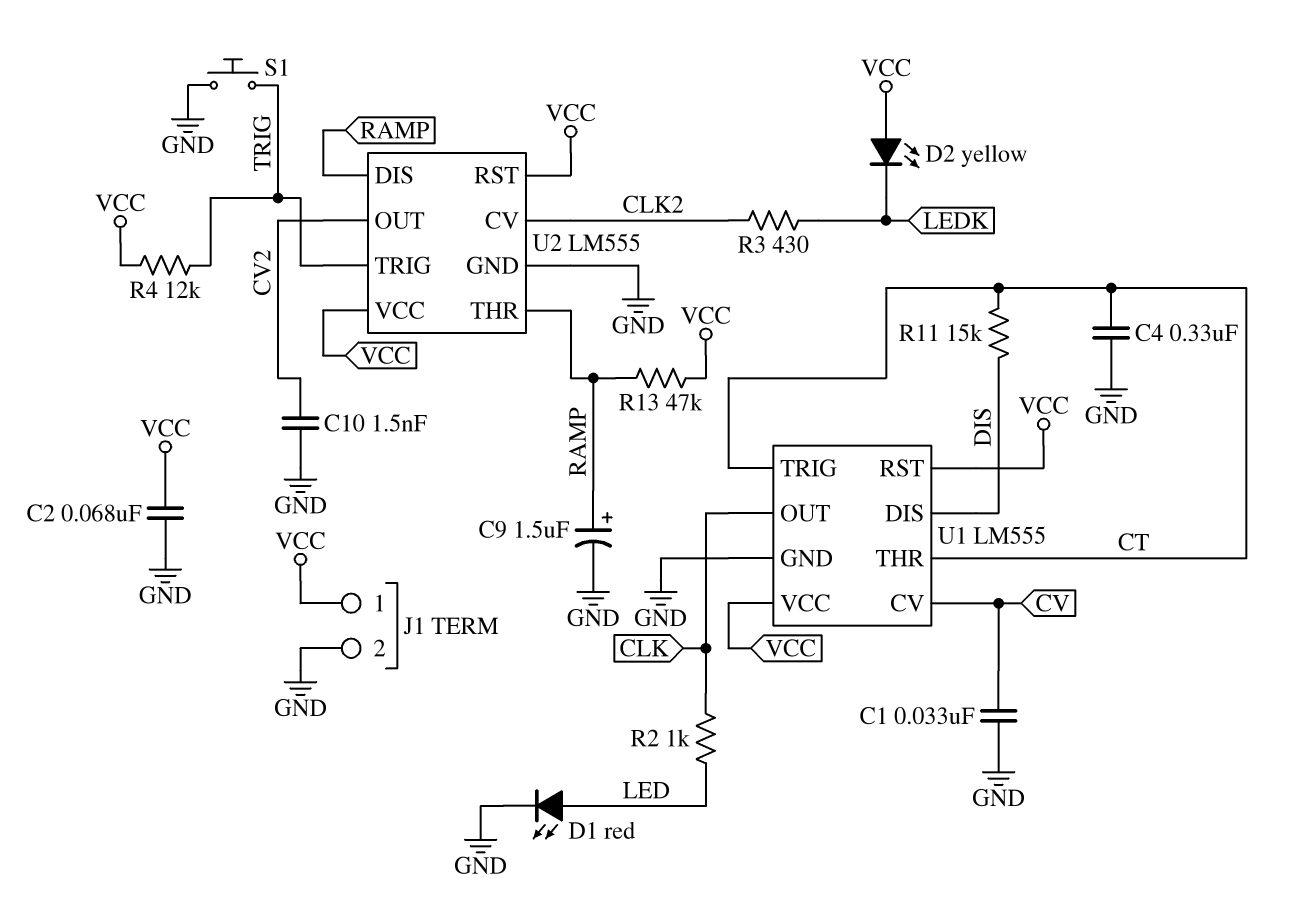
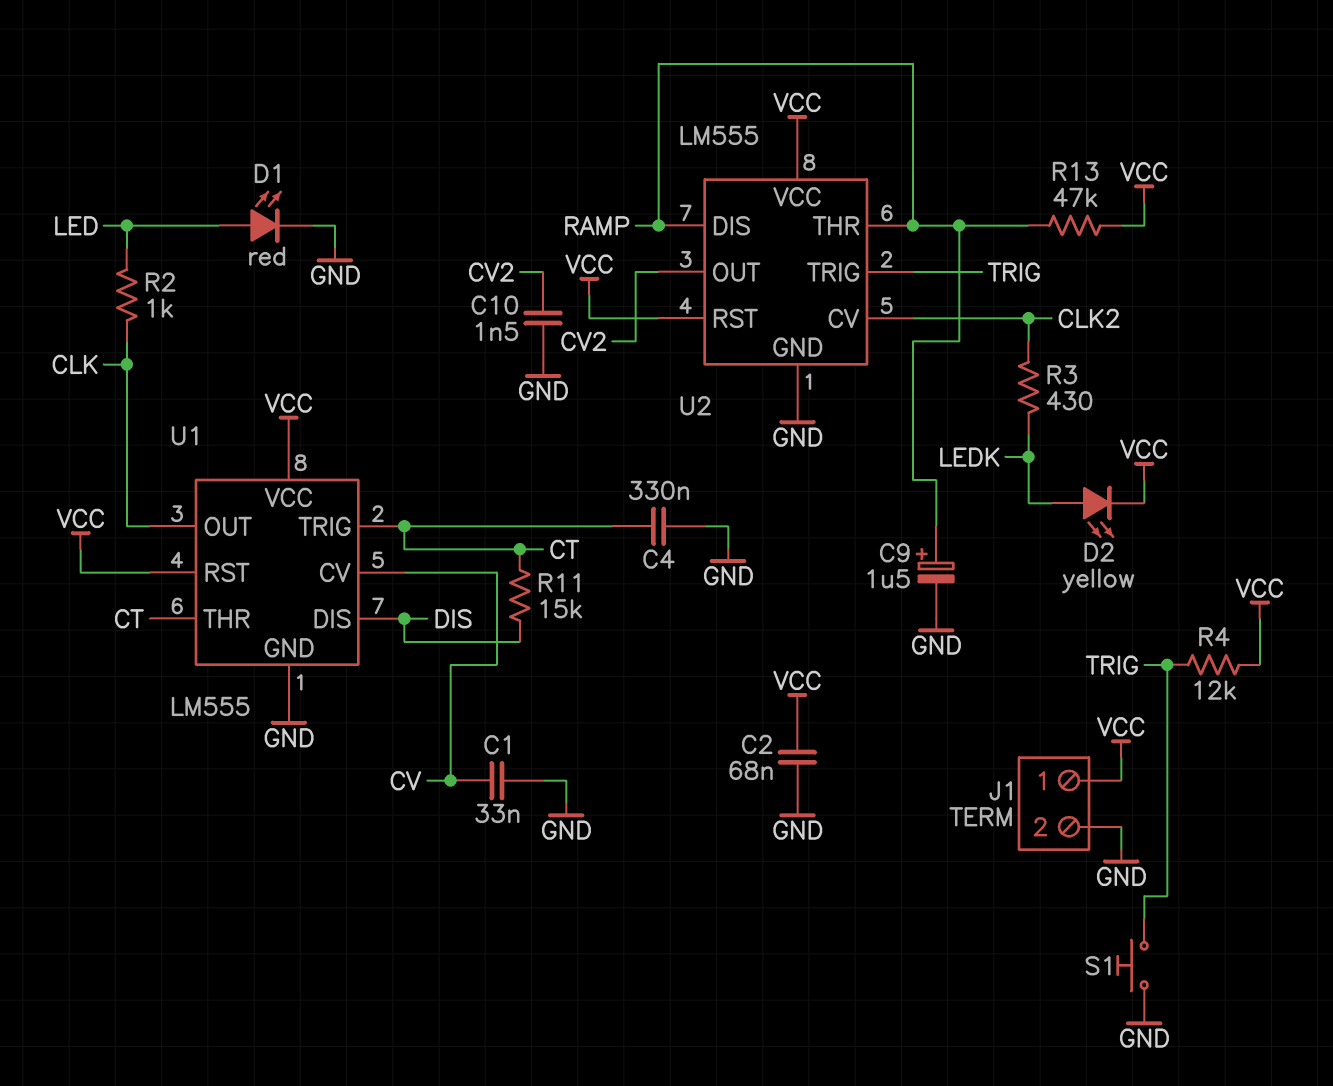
D2: LED yellow (A VCC, K LEDK) -> LED yellow (A LEDK, K VCC)

